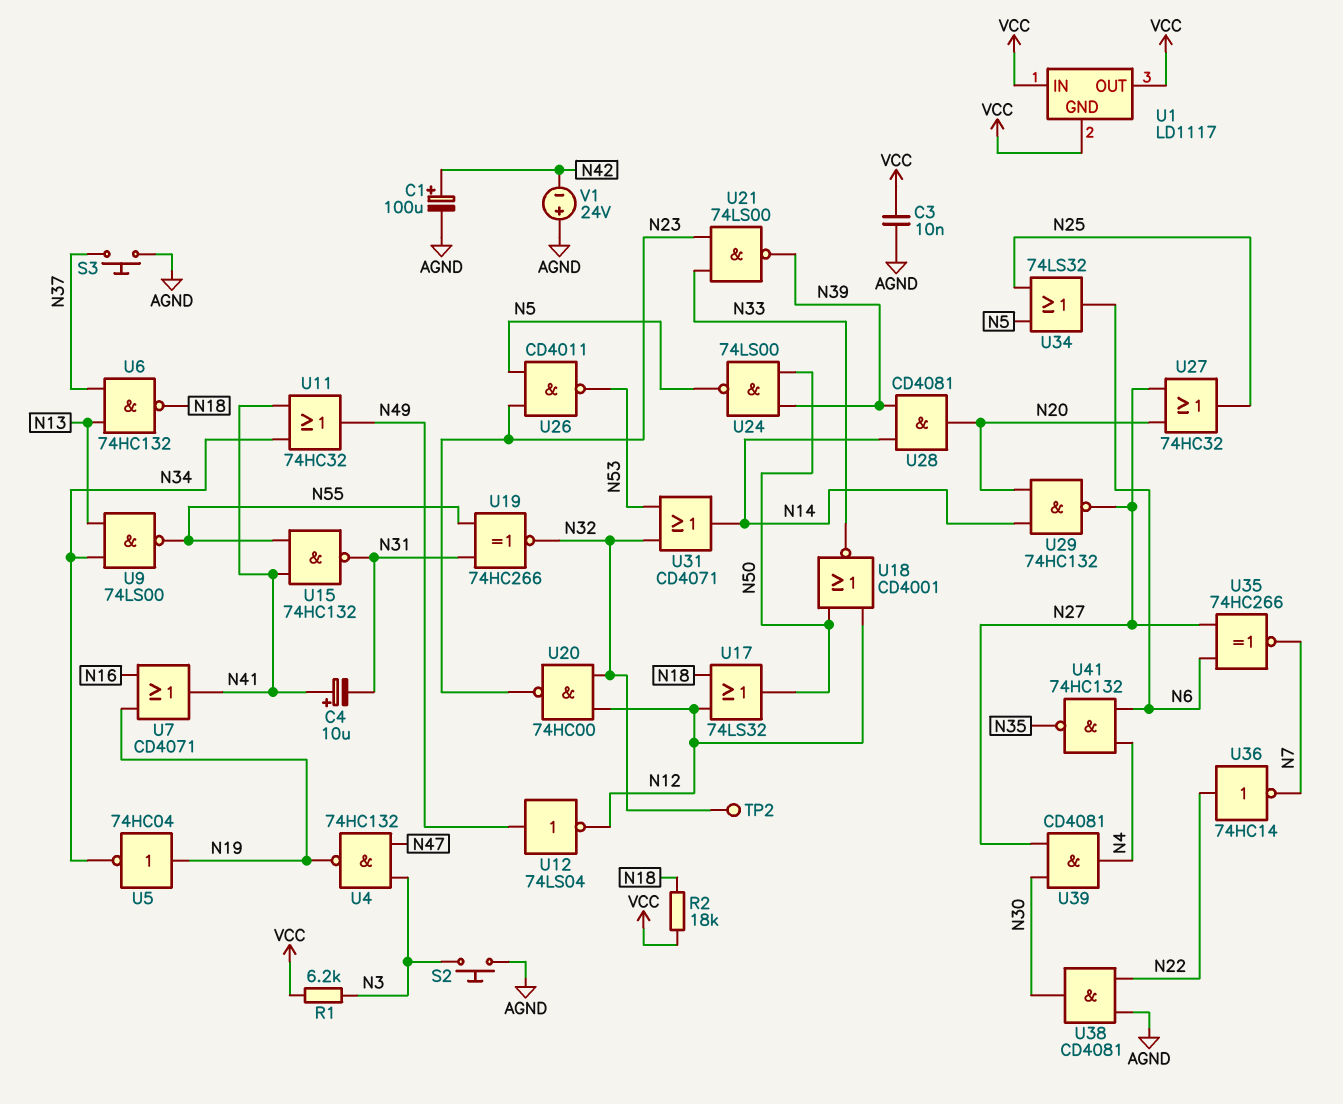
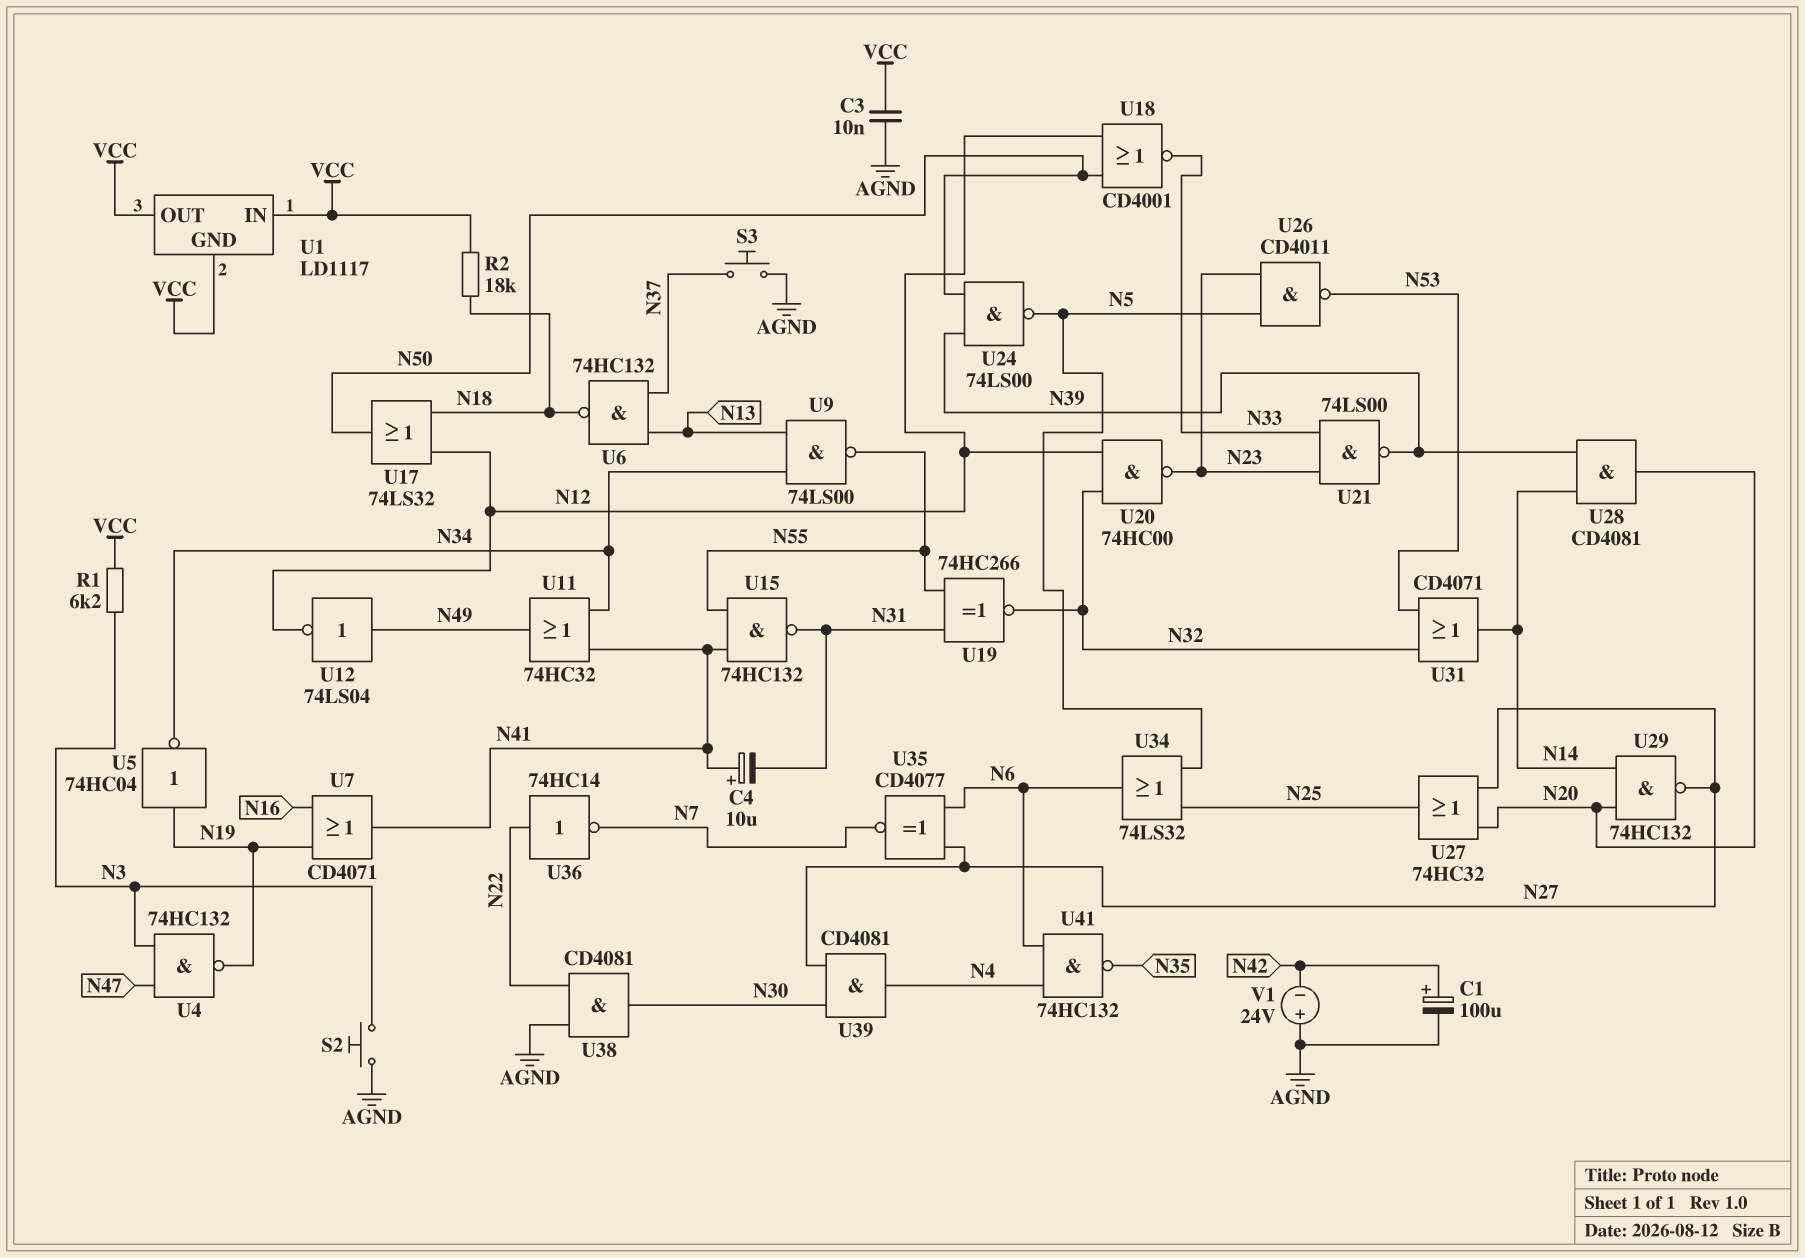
TP2: test point (N32) -> none
U35: XNOR 74HC266 (in N6, in N27, out N7) -> XNOR CD4077 (in N6, in N27, out N7)

